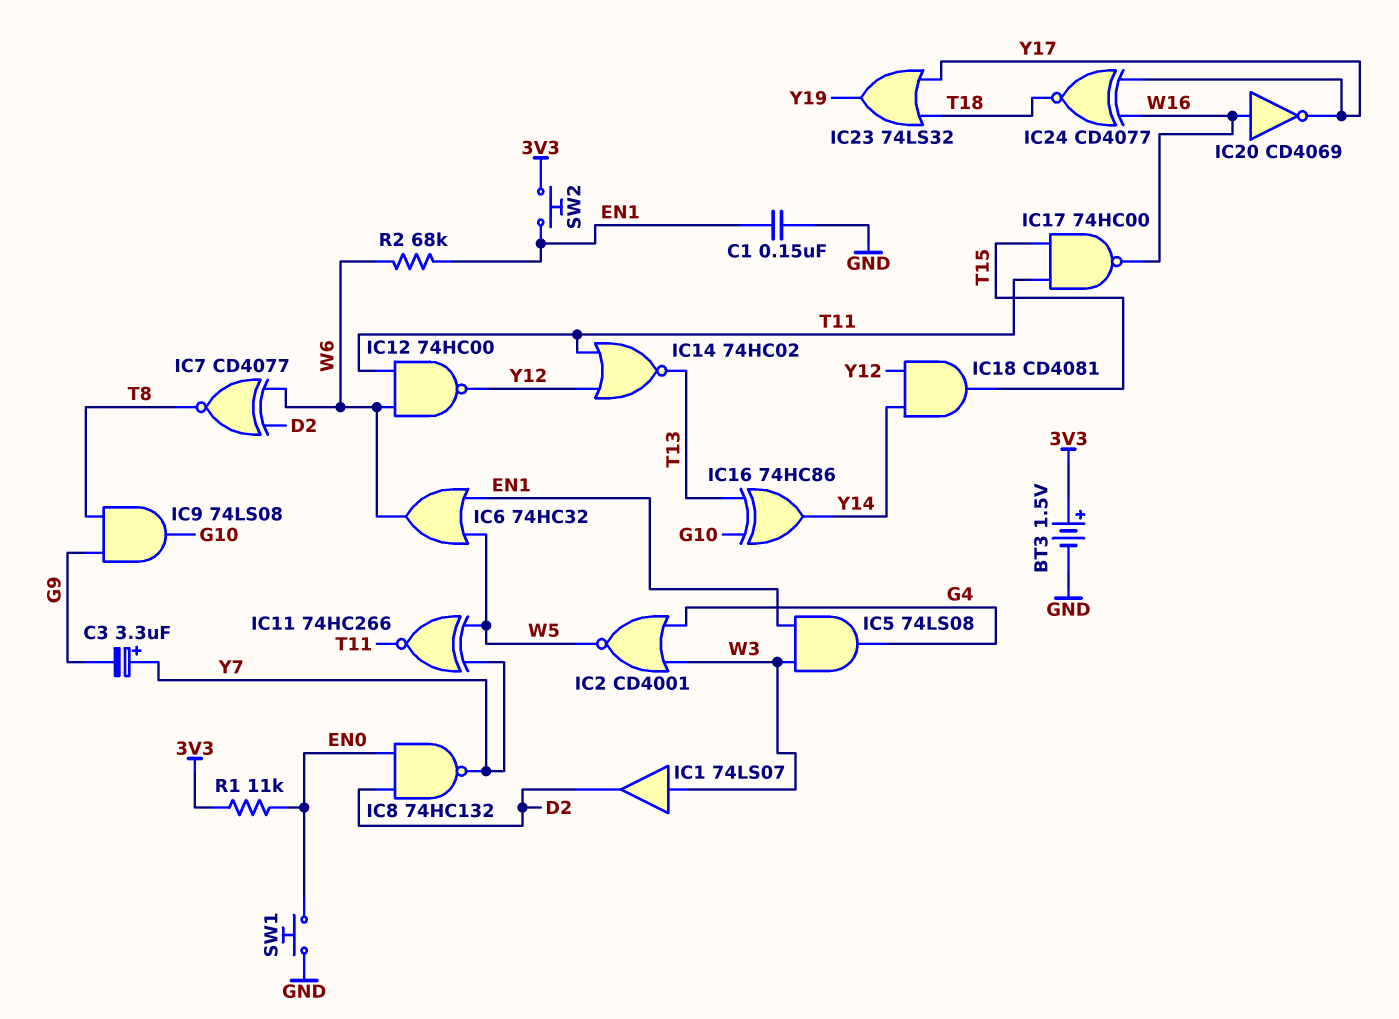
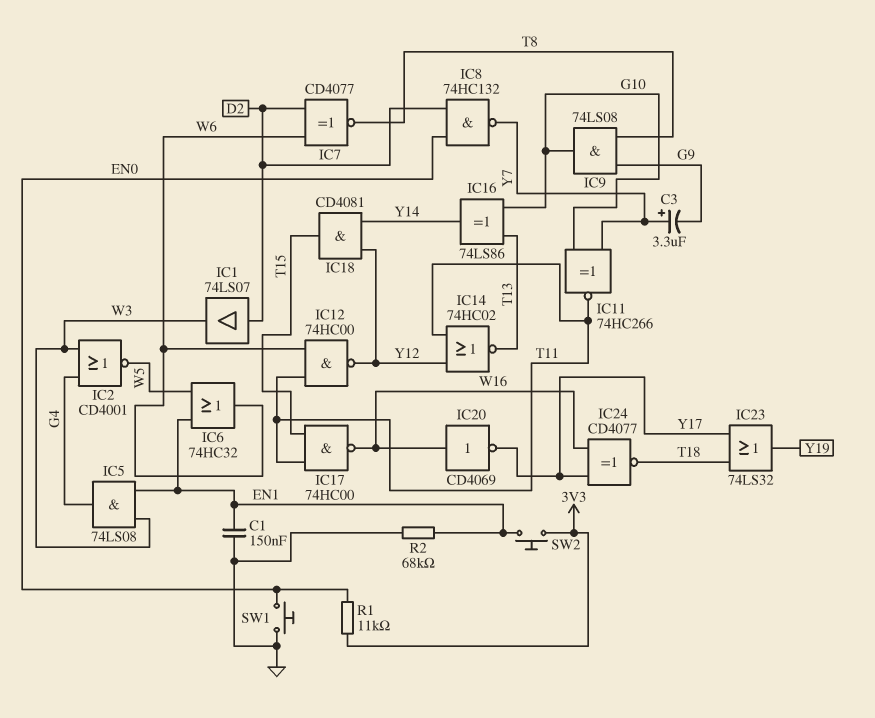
BT3: 1.5V (plus 3V3, minus GND) -> none
IC1: buffer 74LS07 (in W3, out D2) -> buffer 74LS07 (in D2, out W3)
IC11: XNOR 74HC266 (in W5, in Y7, out T11) -> XNOR 74HC266 (in G10, in Y7, out T11)
IC16: XOR 74HC86 (in G10, in T13, out Y14) -> XOR 74LS86 (in G10, in T13, out Y14)
R2: 68k (EN1, W6) -> 68k (EN1, GND)

